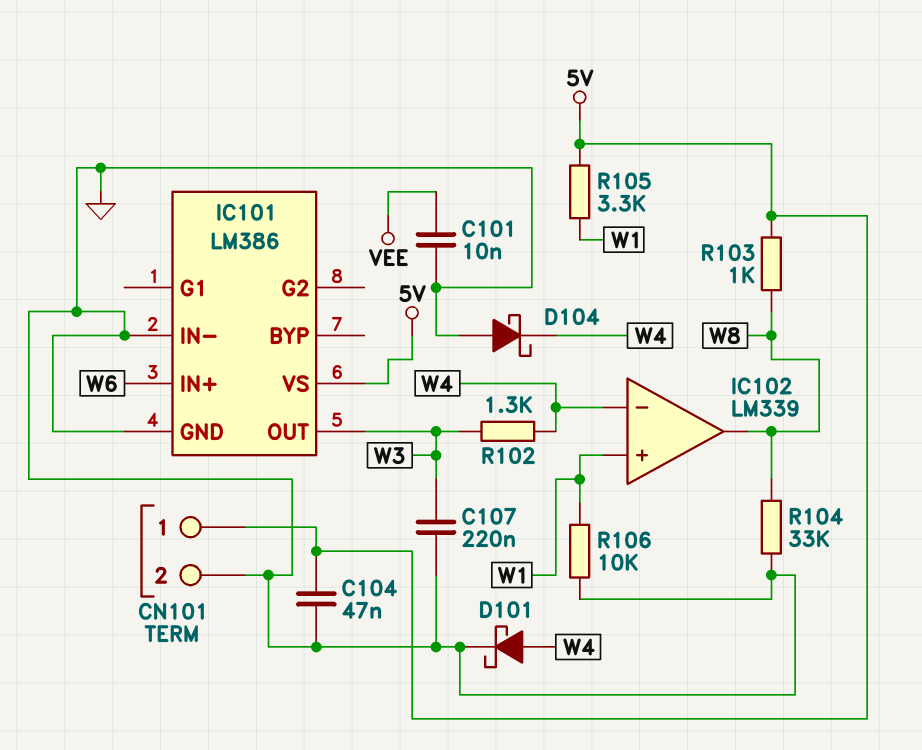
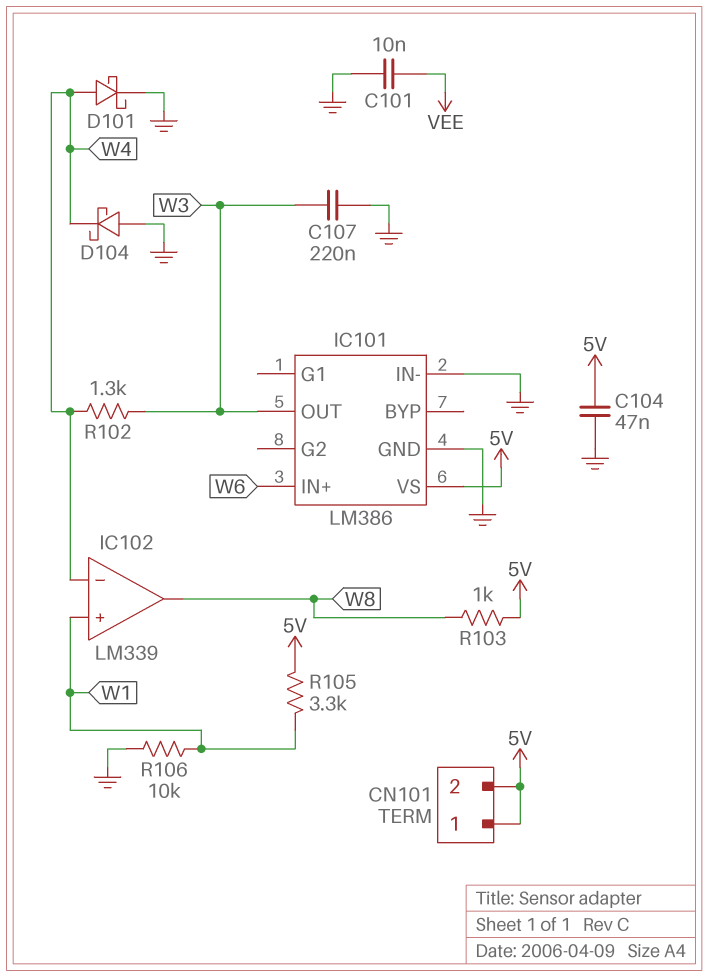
CN101 pin 2: GND -> 5V
R104: 33k (GND, W8) -> none

